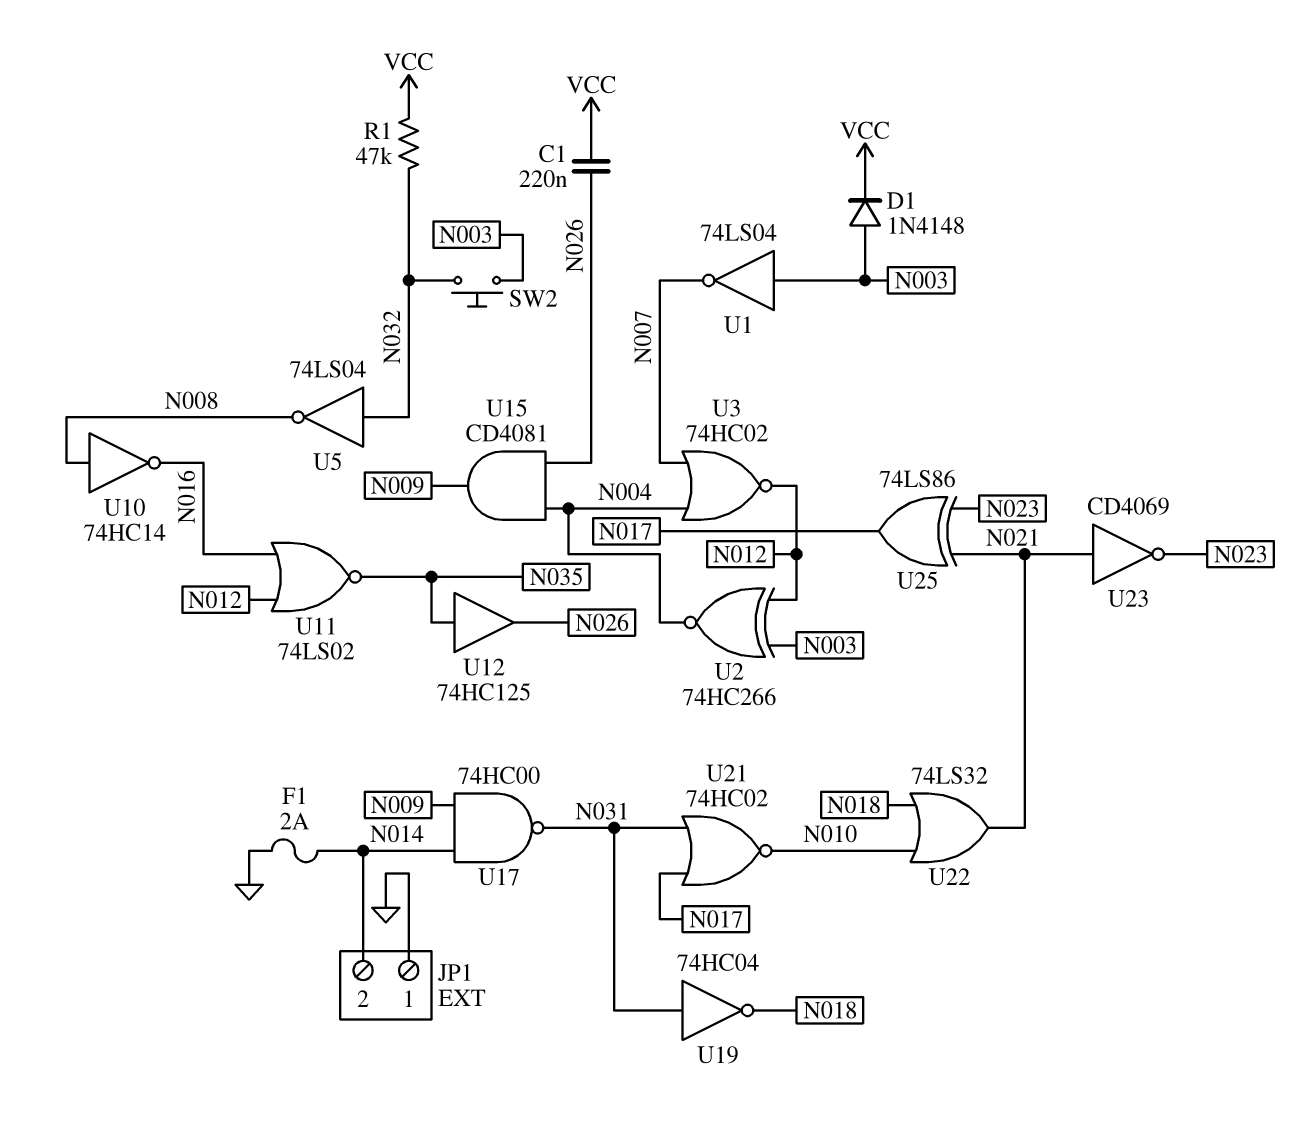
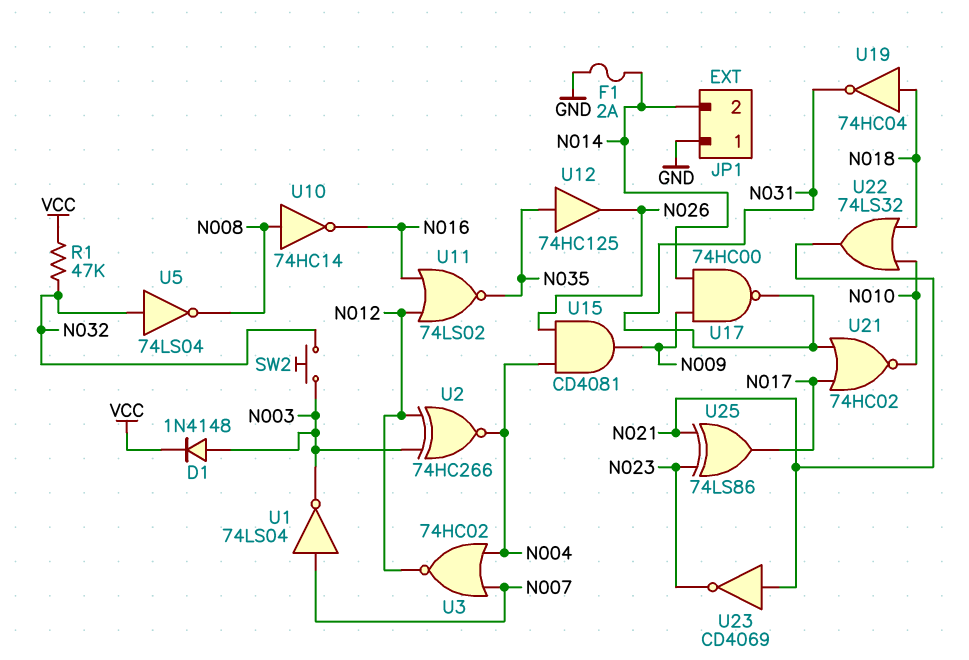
C1: 220nF (N026, VCC) -> none
U1: NOT 74LS04 (in N003, out N007) -> NOT 74LS04 (in N007, out N003)
U19: NOT 74HC04 (in N031, out N018) -> NOT 74HC04 (in N018, out N031)

